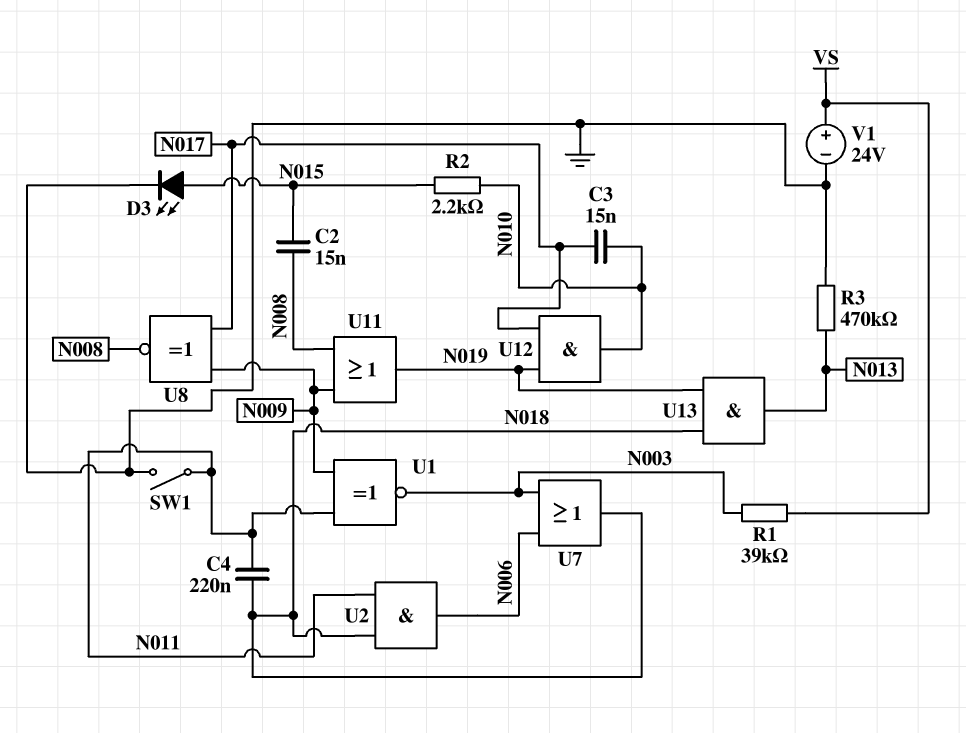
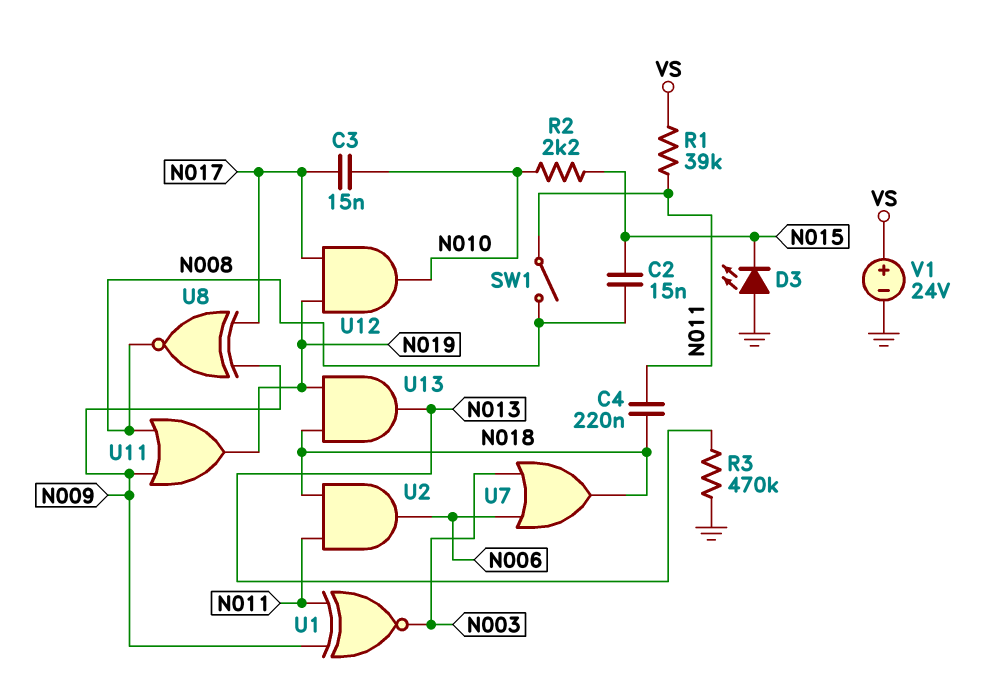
D3: LED (A N015, K GND) -> LED (A GND, K N015)
R1: 39k (N003, VS) -> 39k (N011, VS)
SW1: switch (GND, N011) -> switch (N008, N011)

